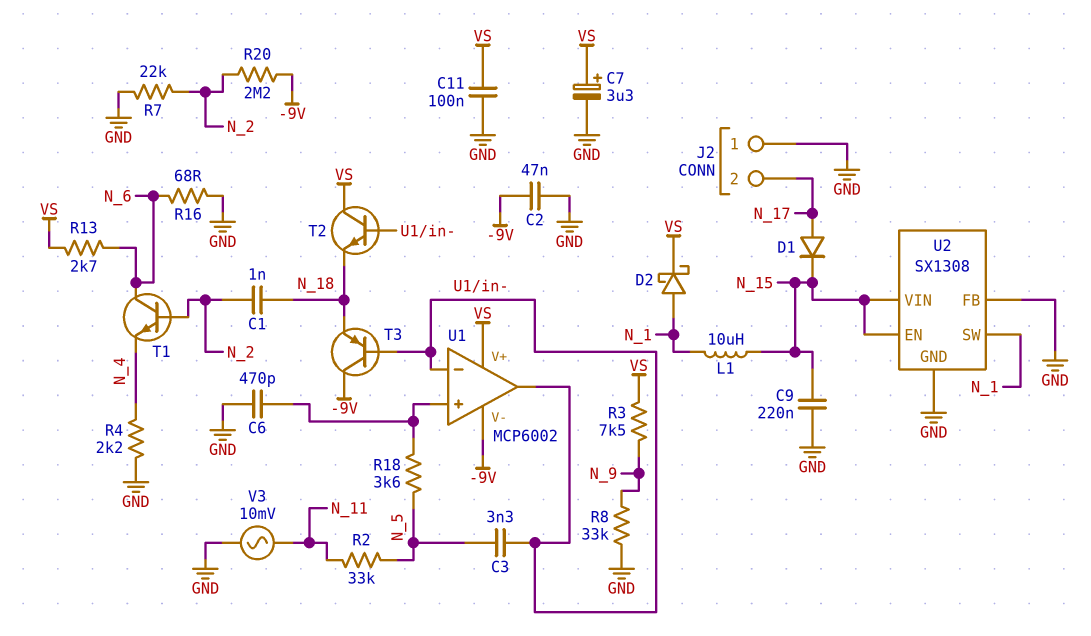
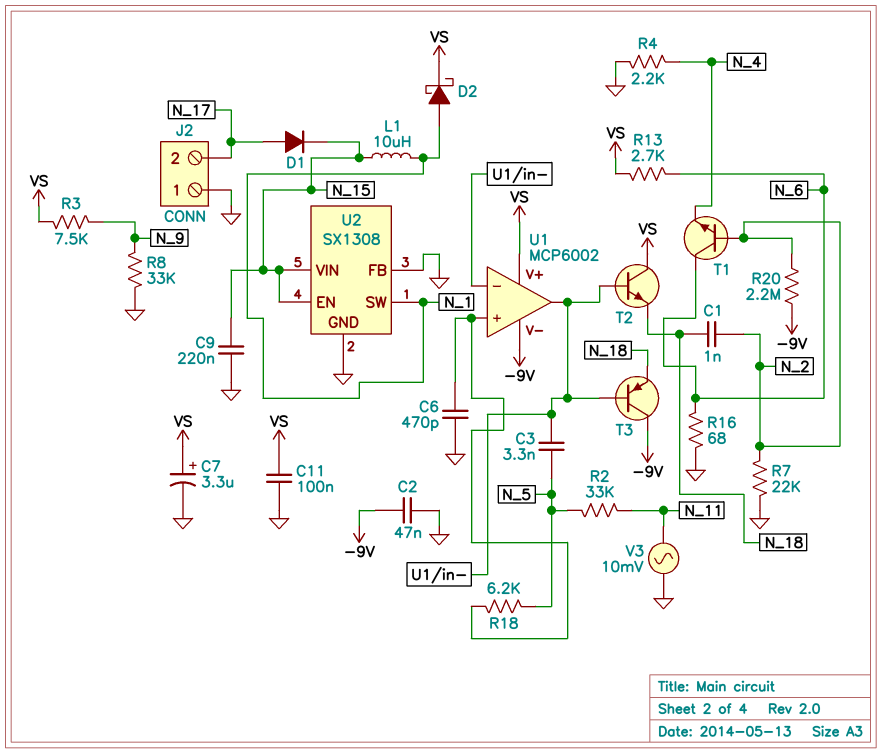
R18: 3.6k (N_5, U1/in+) -> 6.2k (N_5, U1/in+)

